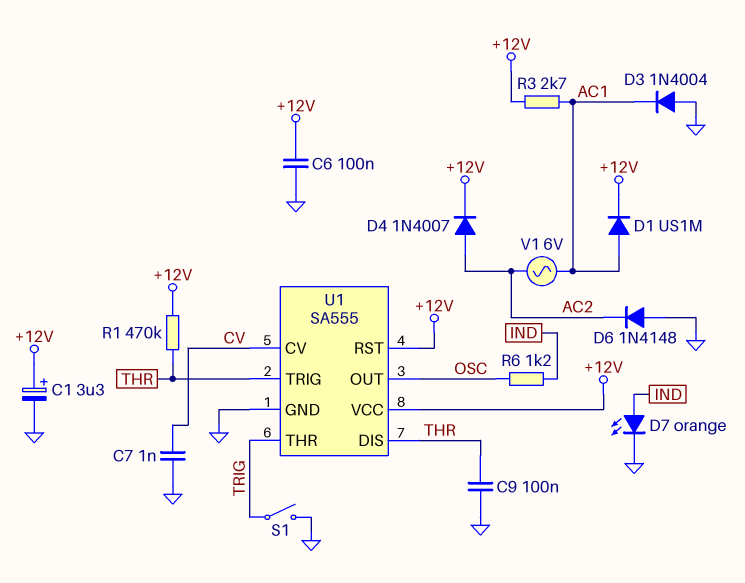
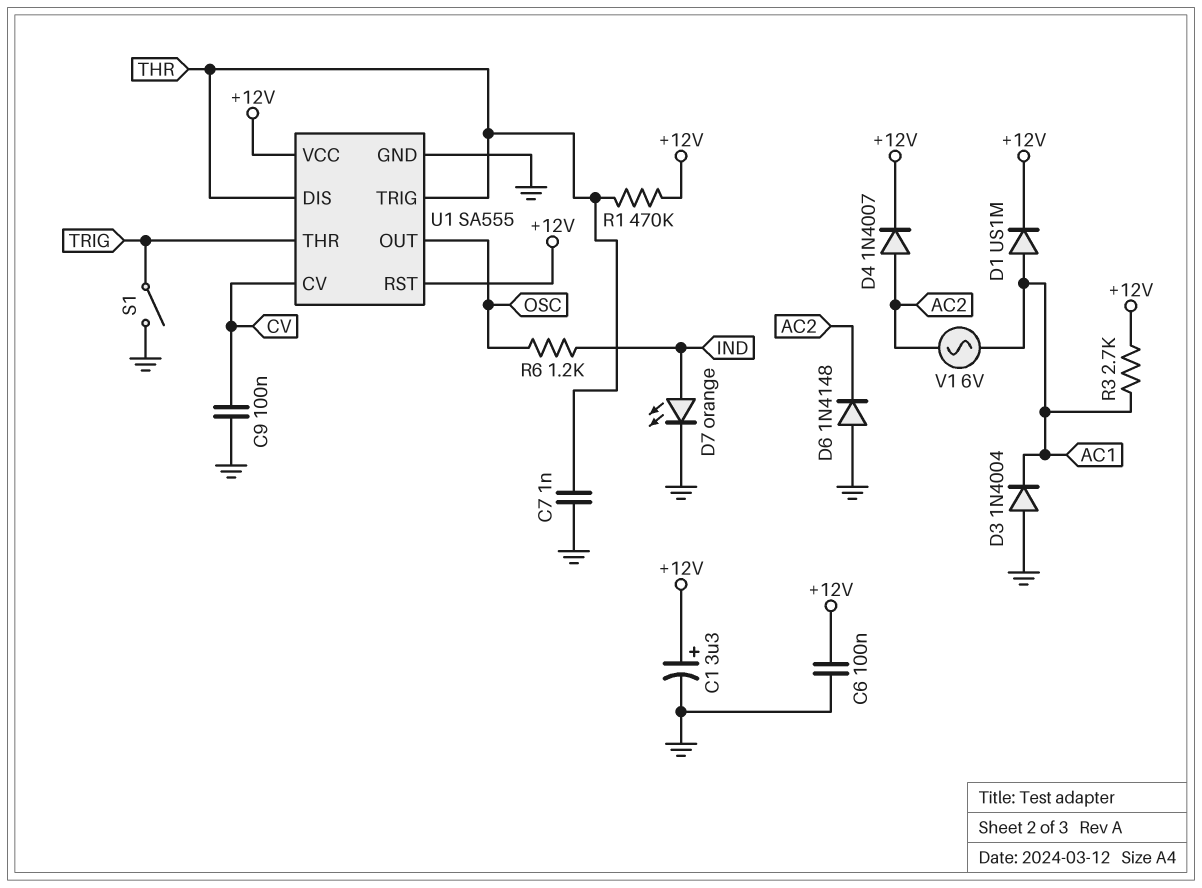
C7: 1nF (CV, GND) -> 1nF (GND, THR)
C9: 100nF (GND, THR) -> 100nF (CV, GND)

